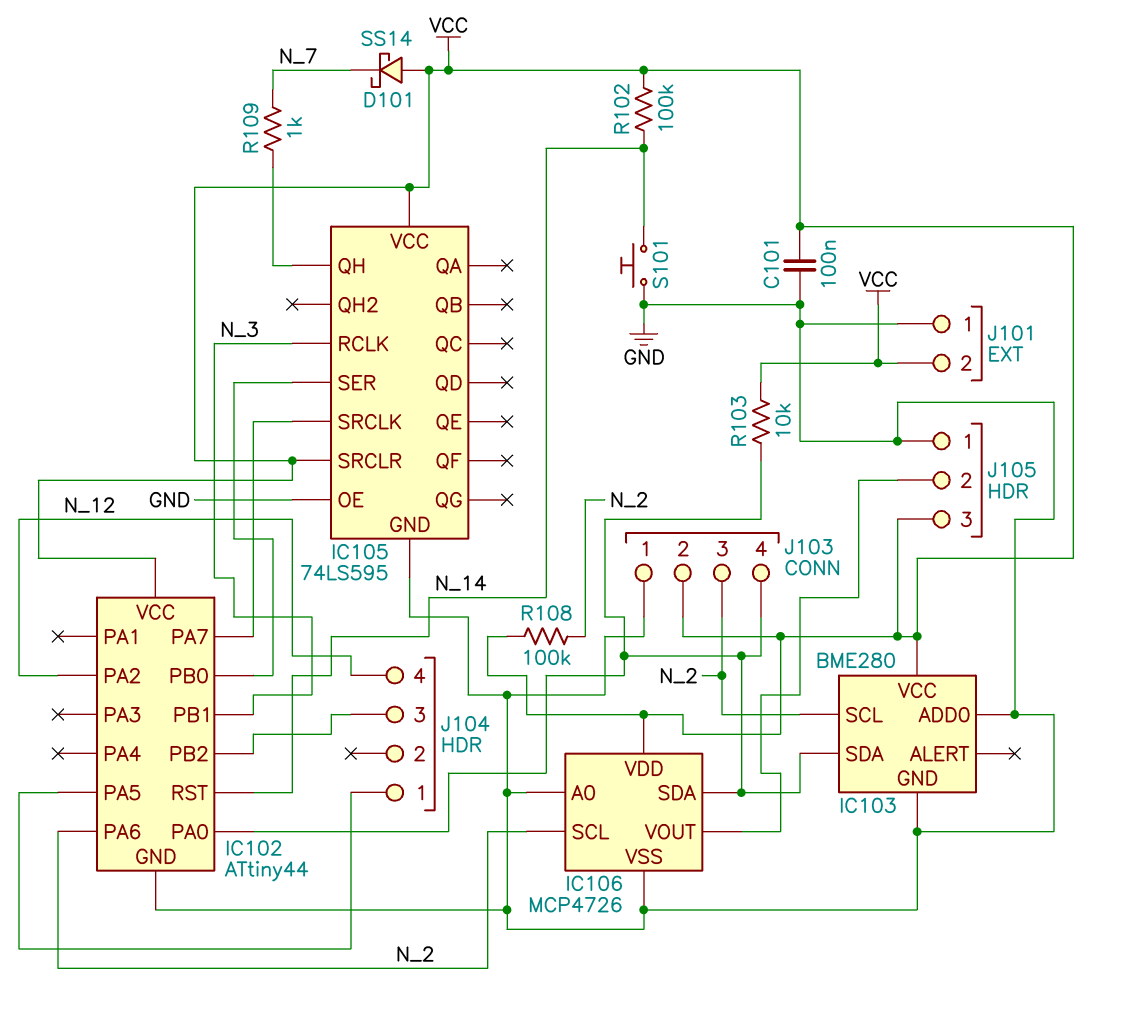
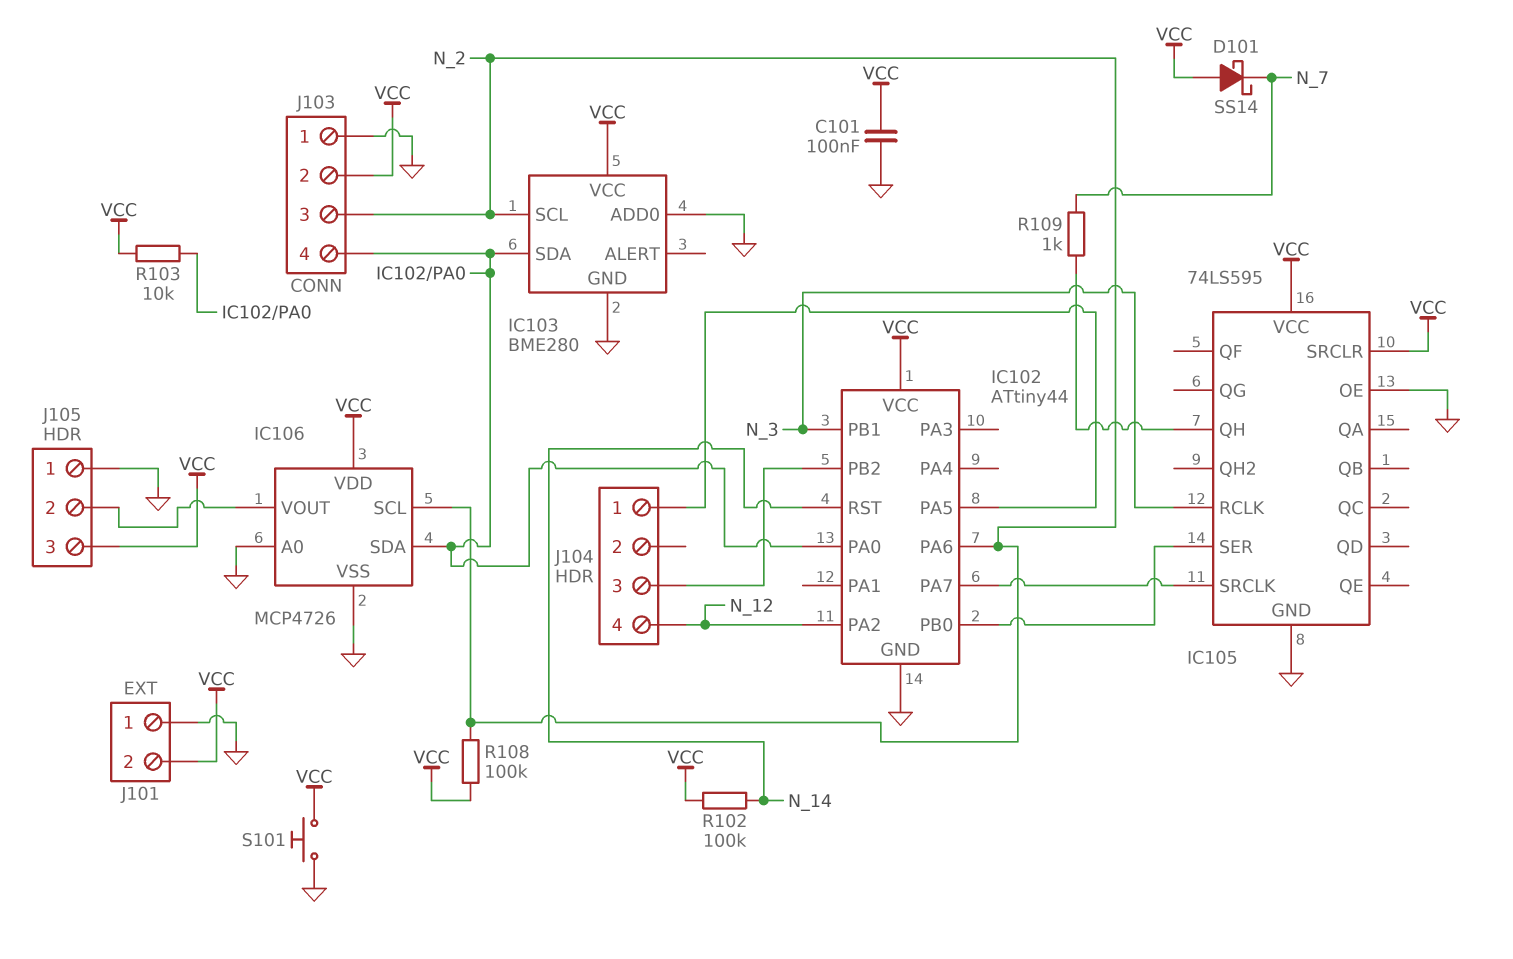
S101: button (GND, N_14) -> button (GND, VCC)

